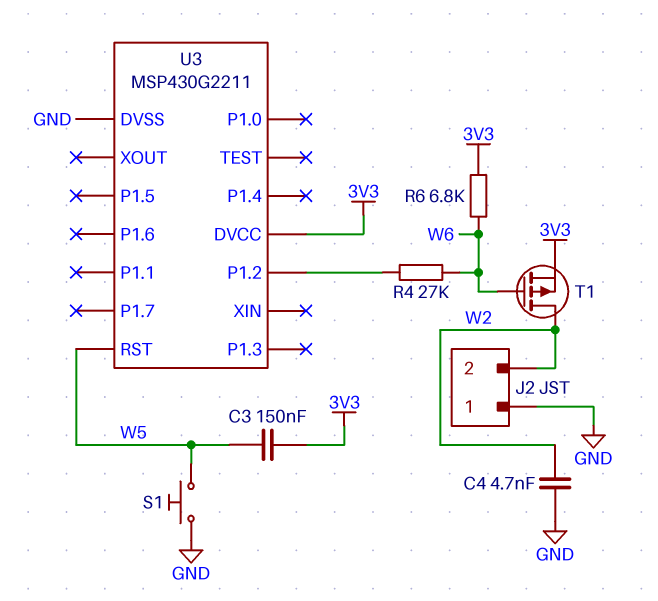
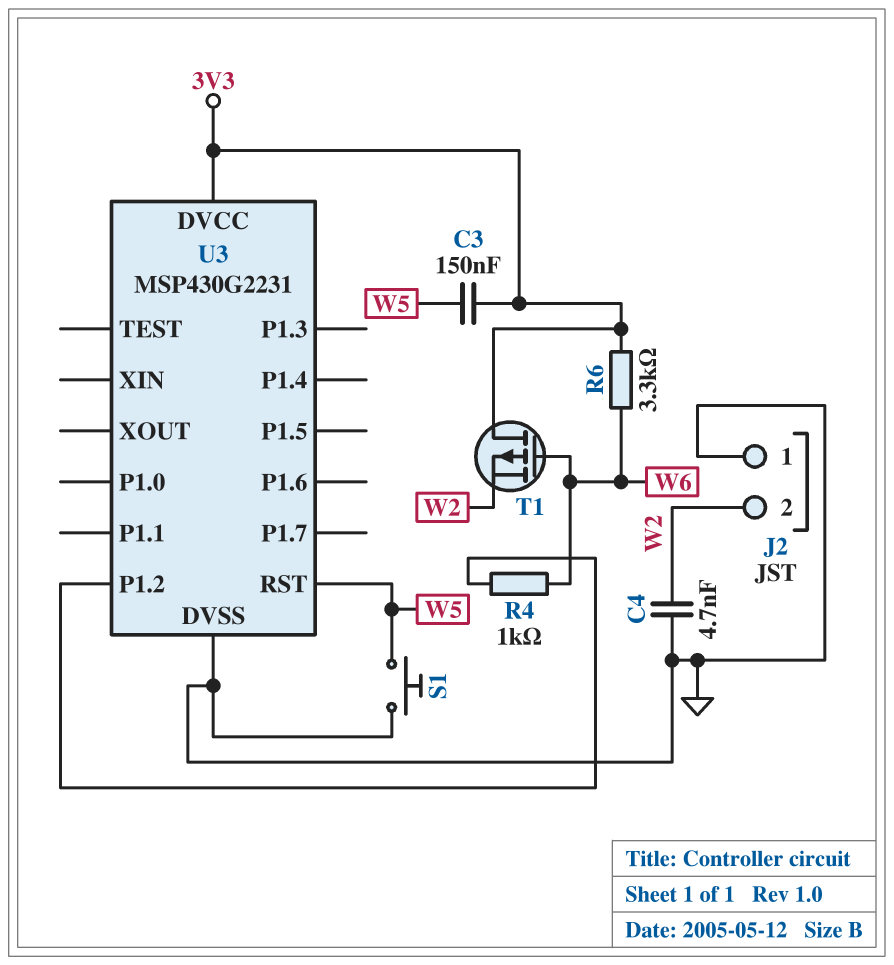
R4: 27k (U3/P1.2, W6) -> 1k (U3/P1.2, W6)
R6: 6.8k (3V3, W6) -> 3.3k (3V3, W6)
T1: PMOS (G W6, D W2, S 3V3) -> PMOS (G W6, D 3V3, S W2)
U3: MSP430G2211 -> MSP430G2231

